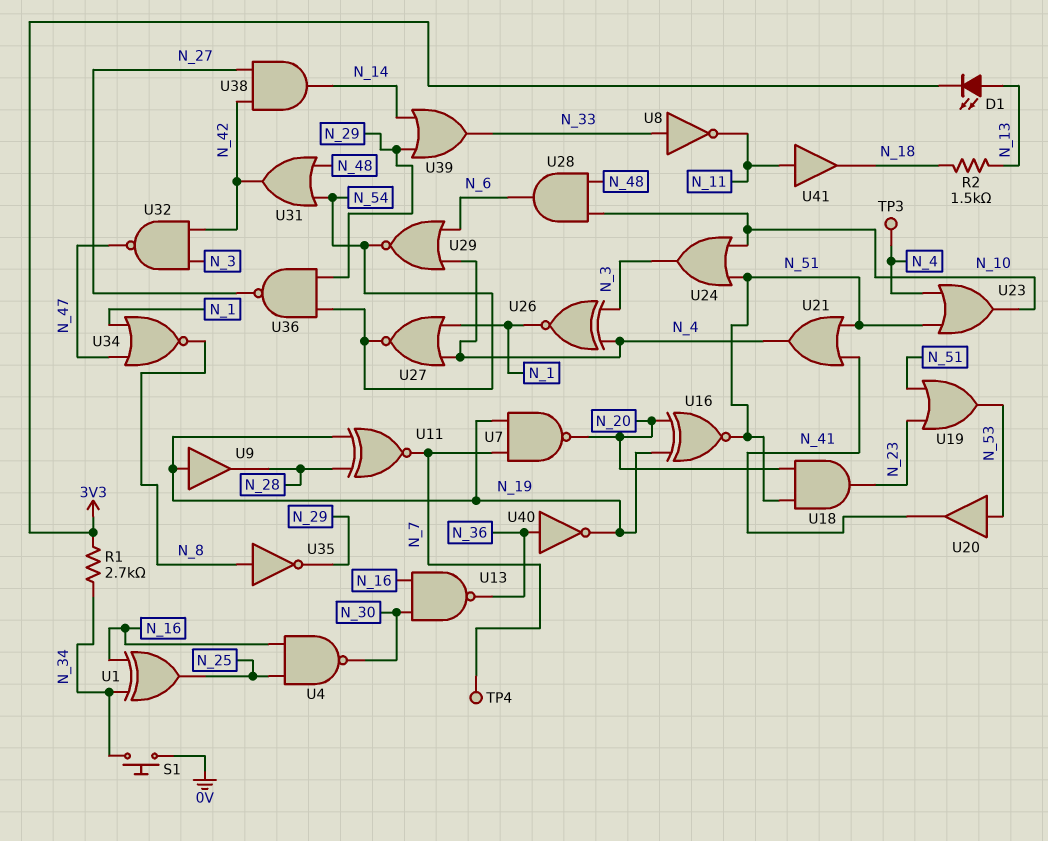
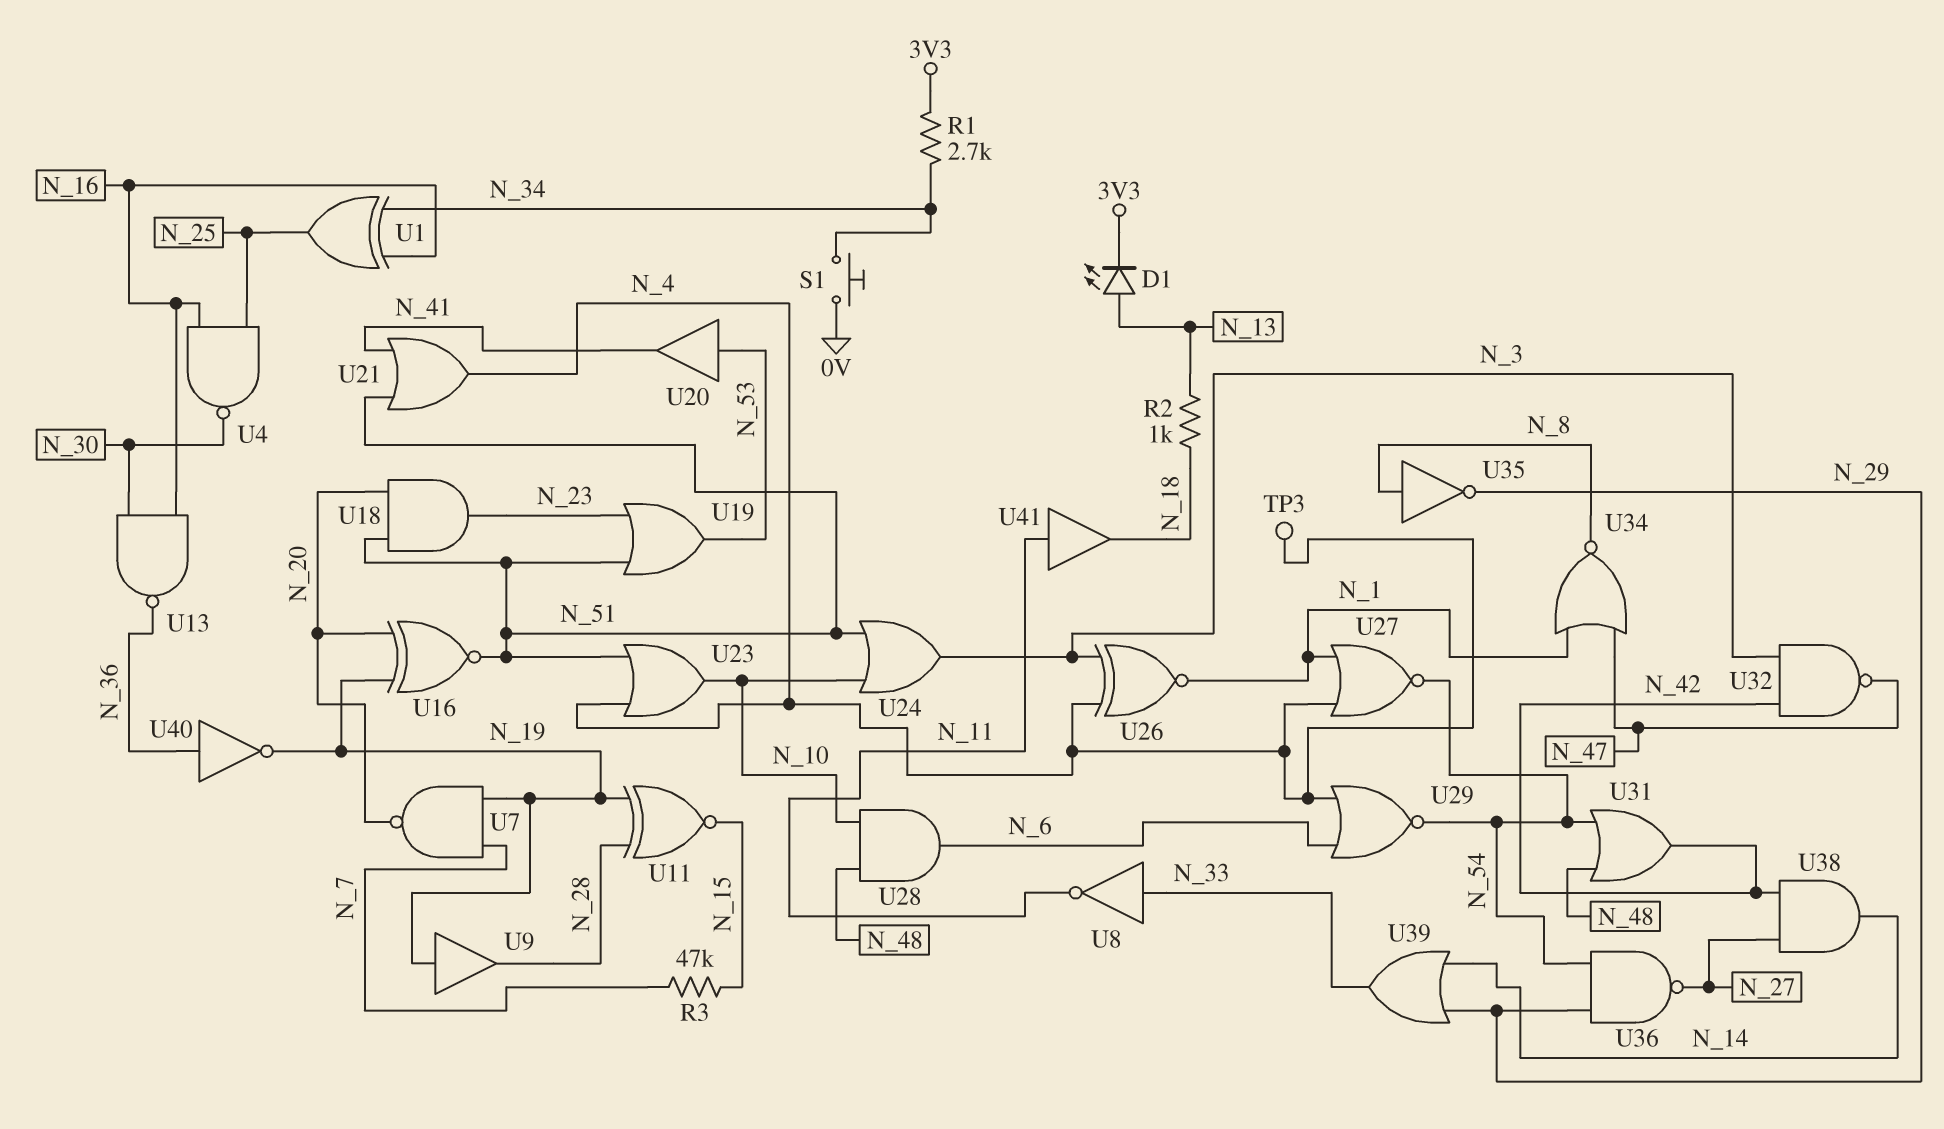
R2: 1.5k (N_13, N_18) -> 1k (N_13, N_18)
R3: none -> 47k (N_7, N_15)
TP4: test point (N_7) -> none
U11: XNOR (in N_19, in N_28, out N_7) -> XNOR (in N_19, in N_28, out N_15)

